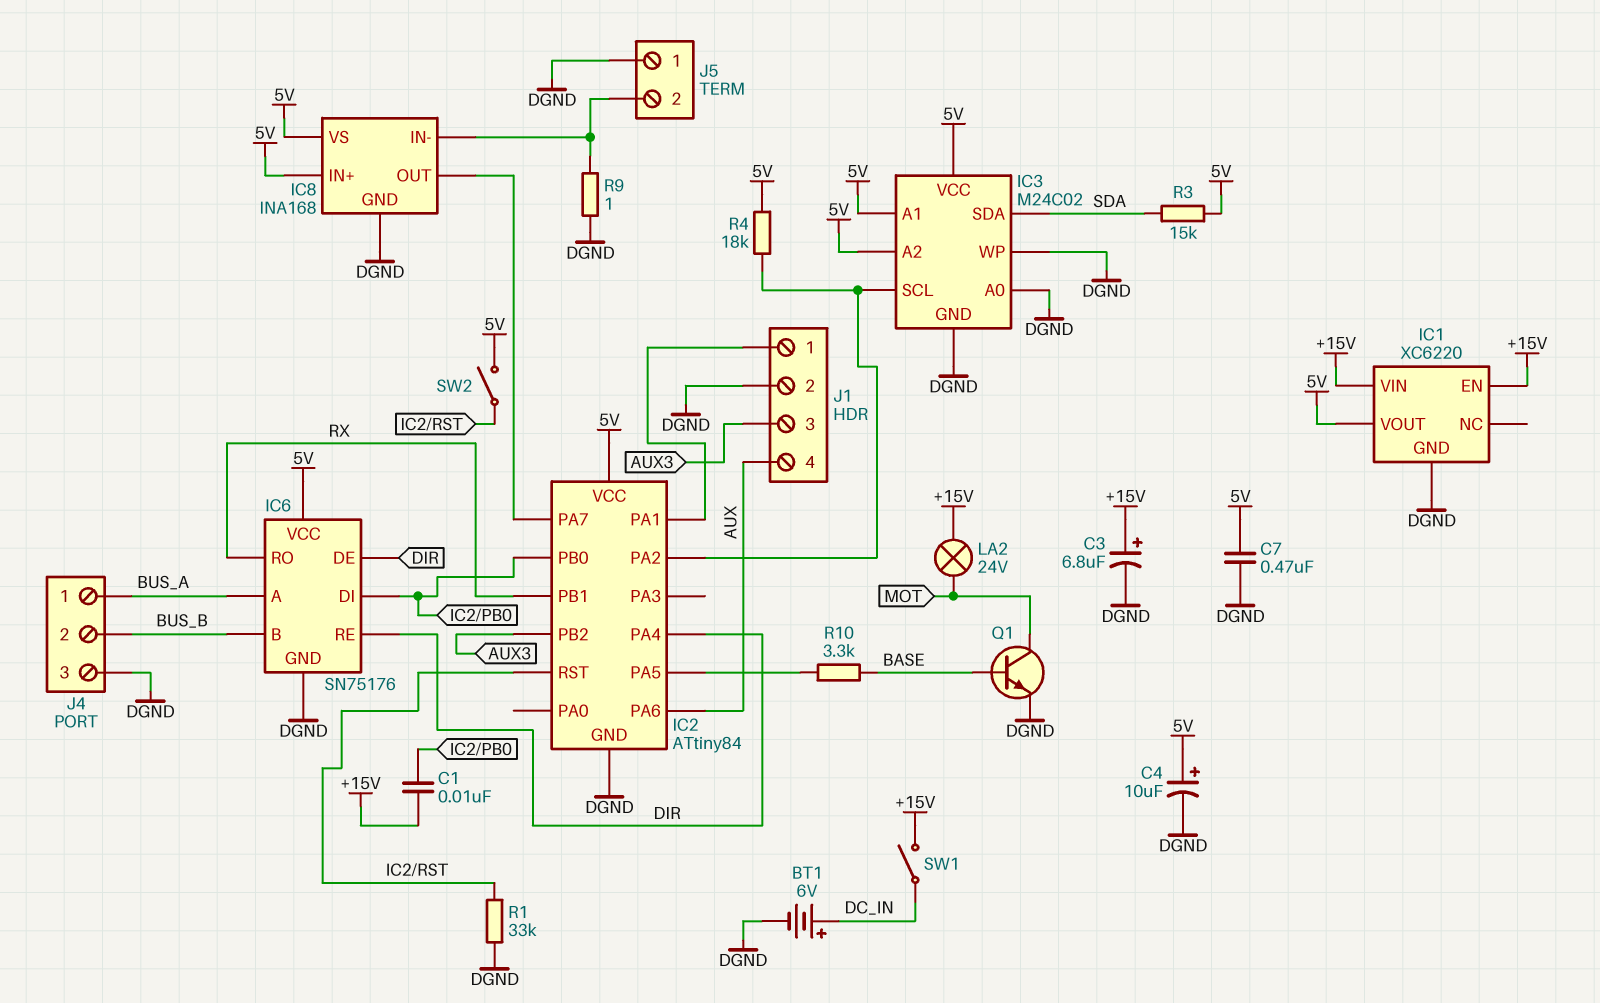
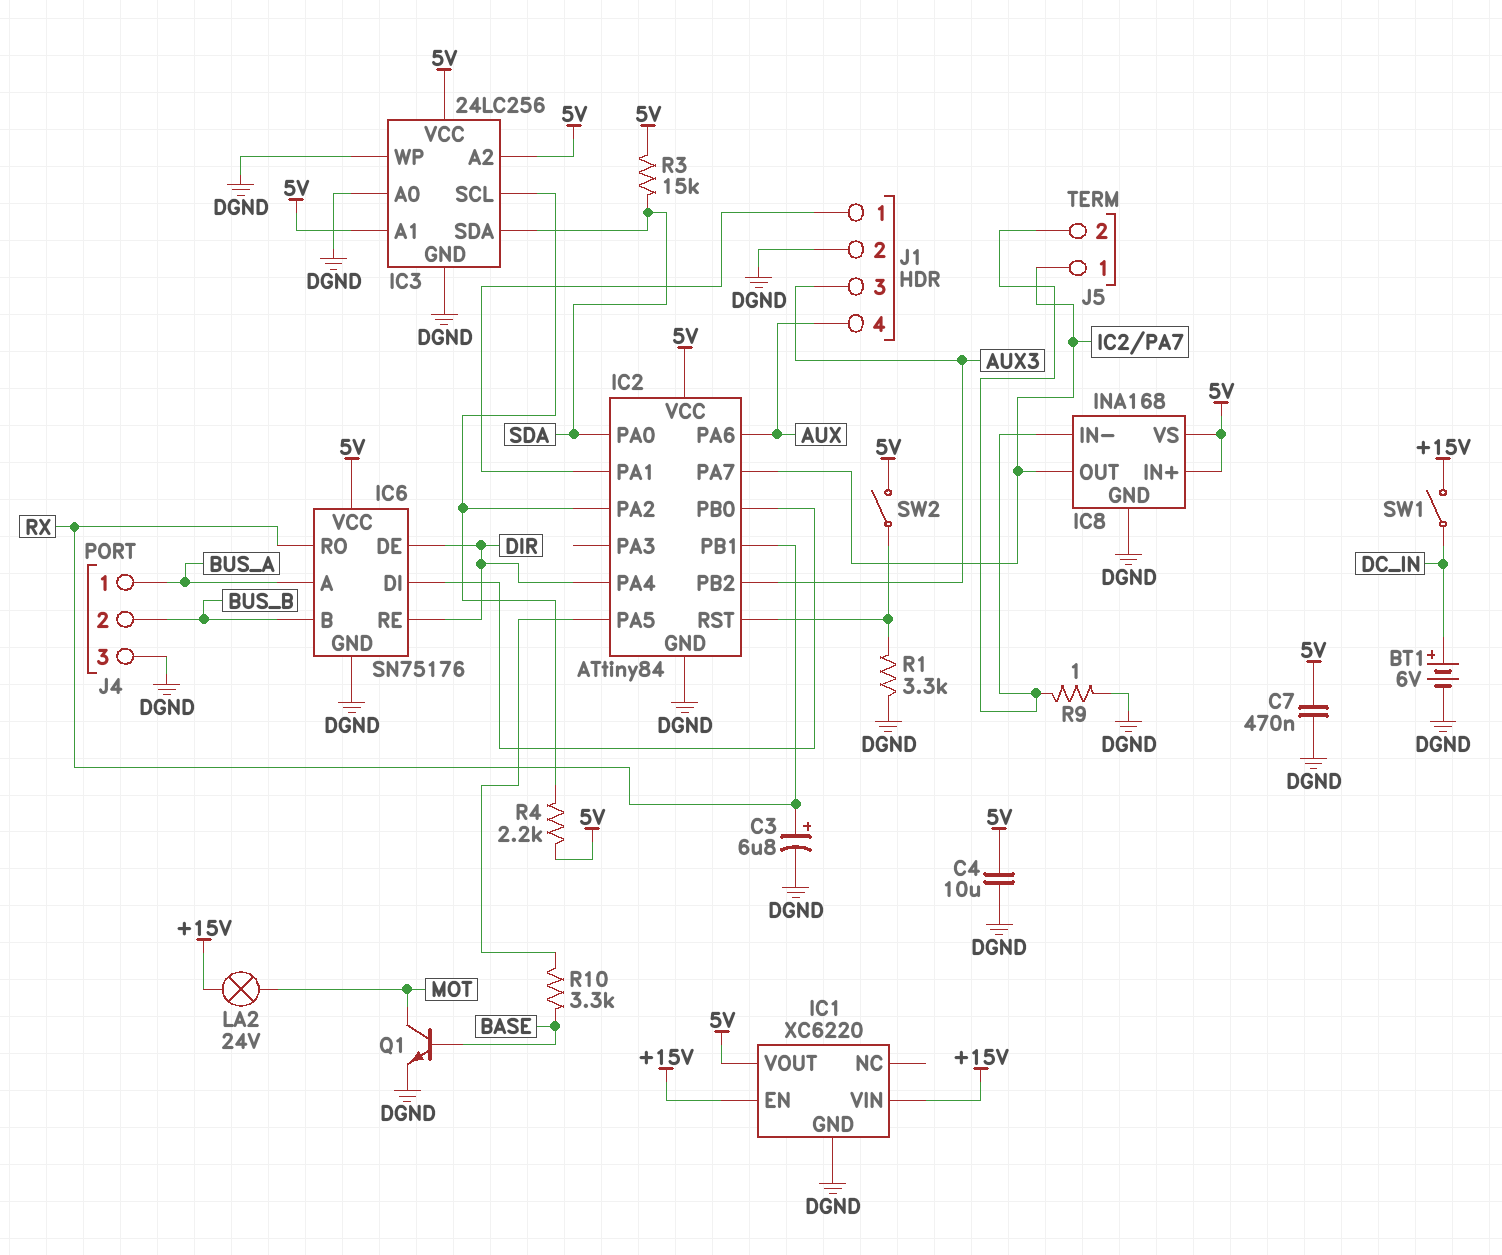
C1: 10nF (+15V, IC2/PB0) -> none
C3: 6.8uF (plus +15V, minus DGND) -> 6.8uF (plus RX, minus DGND)
C4: 10uF (plus 5V, minus DGND) -> 10uF (5V, DGND)
IC2 pin PA0: none -> SDA
IC3: M24C02 -> 24LC256
J5 pin 1: DGND -> IC2/PA7
R1: 33k (DGND, IC2/RST) -> 3.3k (DGND, IC2/RST)
R4: 18k (5V, IC2/PA2) -> 2.2k (5V, IC2/PA2)

